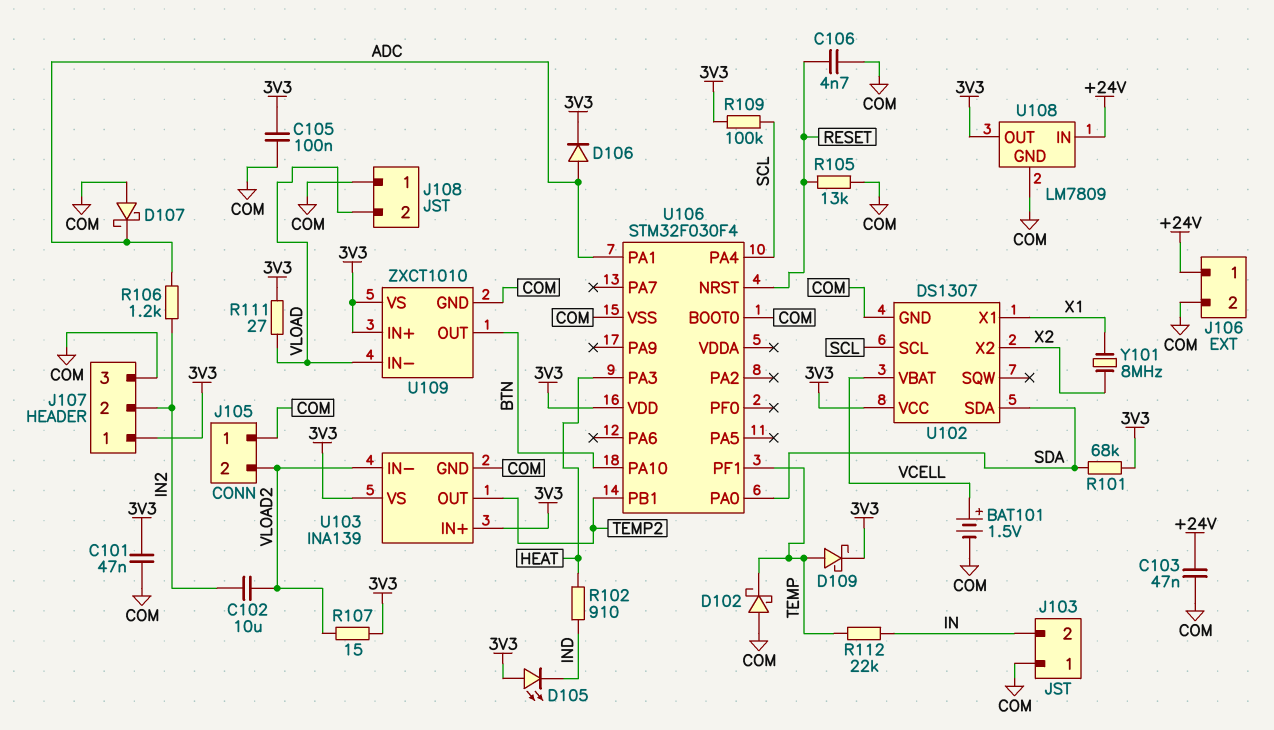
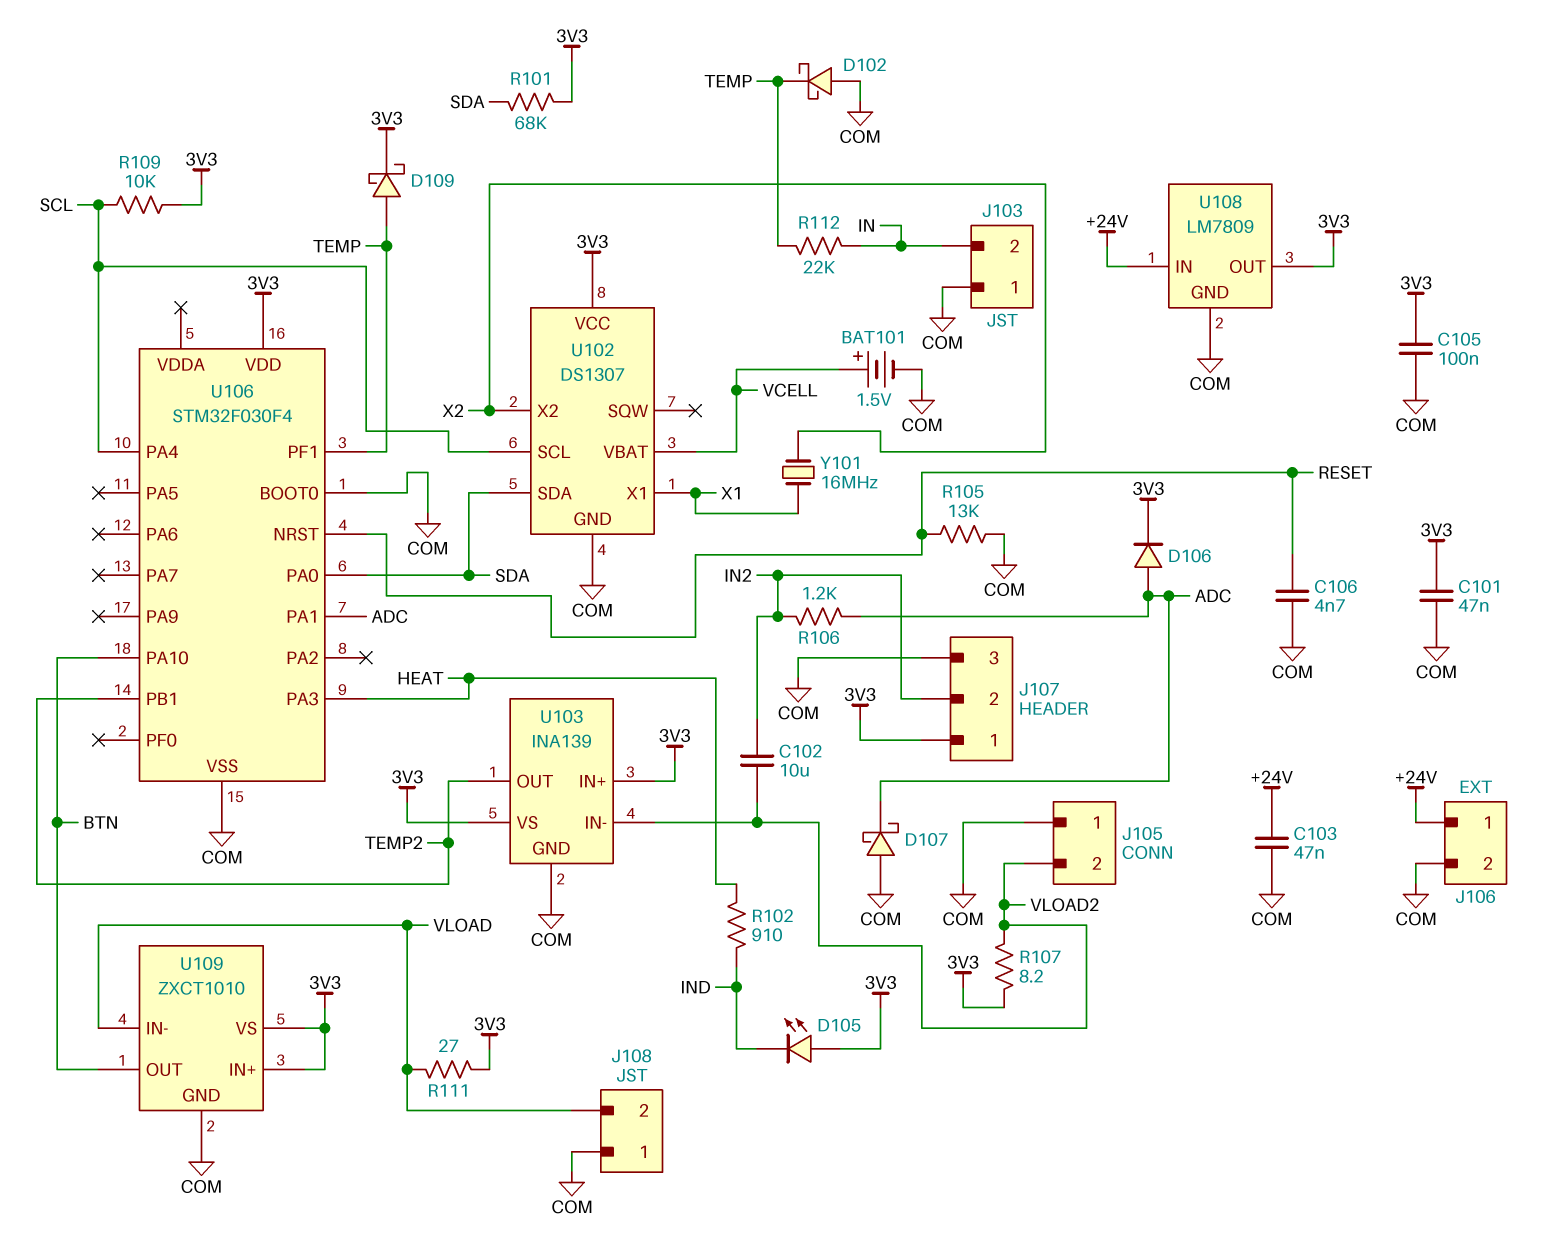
R107: 15 (3V3, VLOAD2) -> 8.2 (3V3, VLOAD2)
R109: 100k (3V3, SCL) -> 10k (3V3, SCL)
Y101: 8MHz (X1, X2) -> 16MHz (X1, X2)

